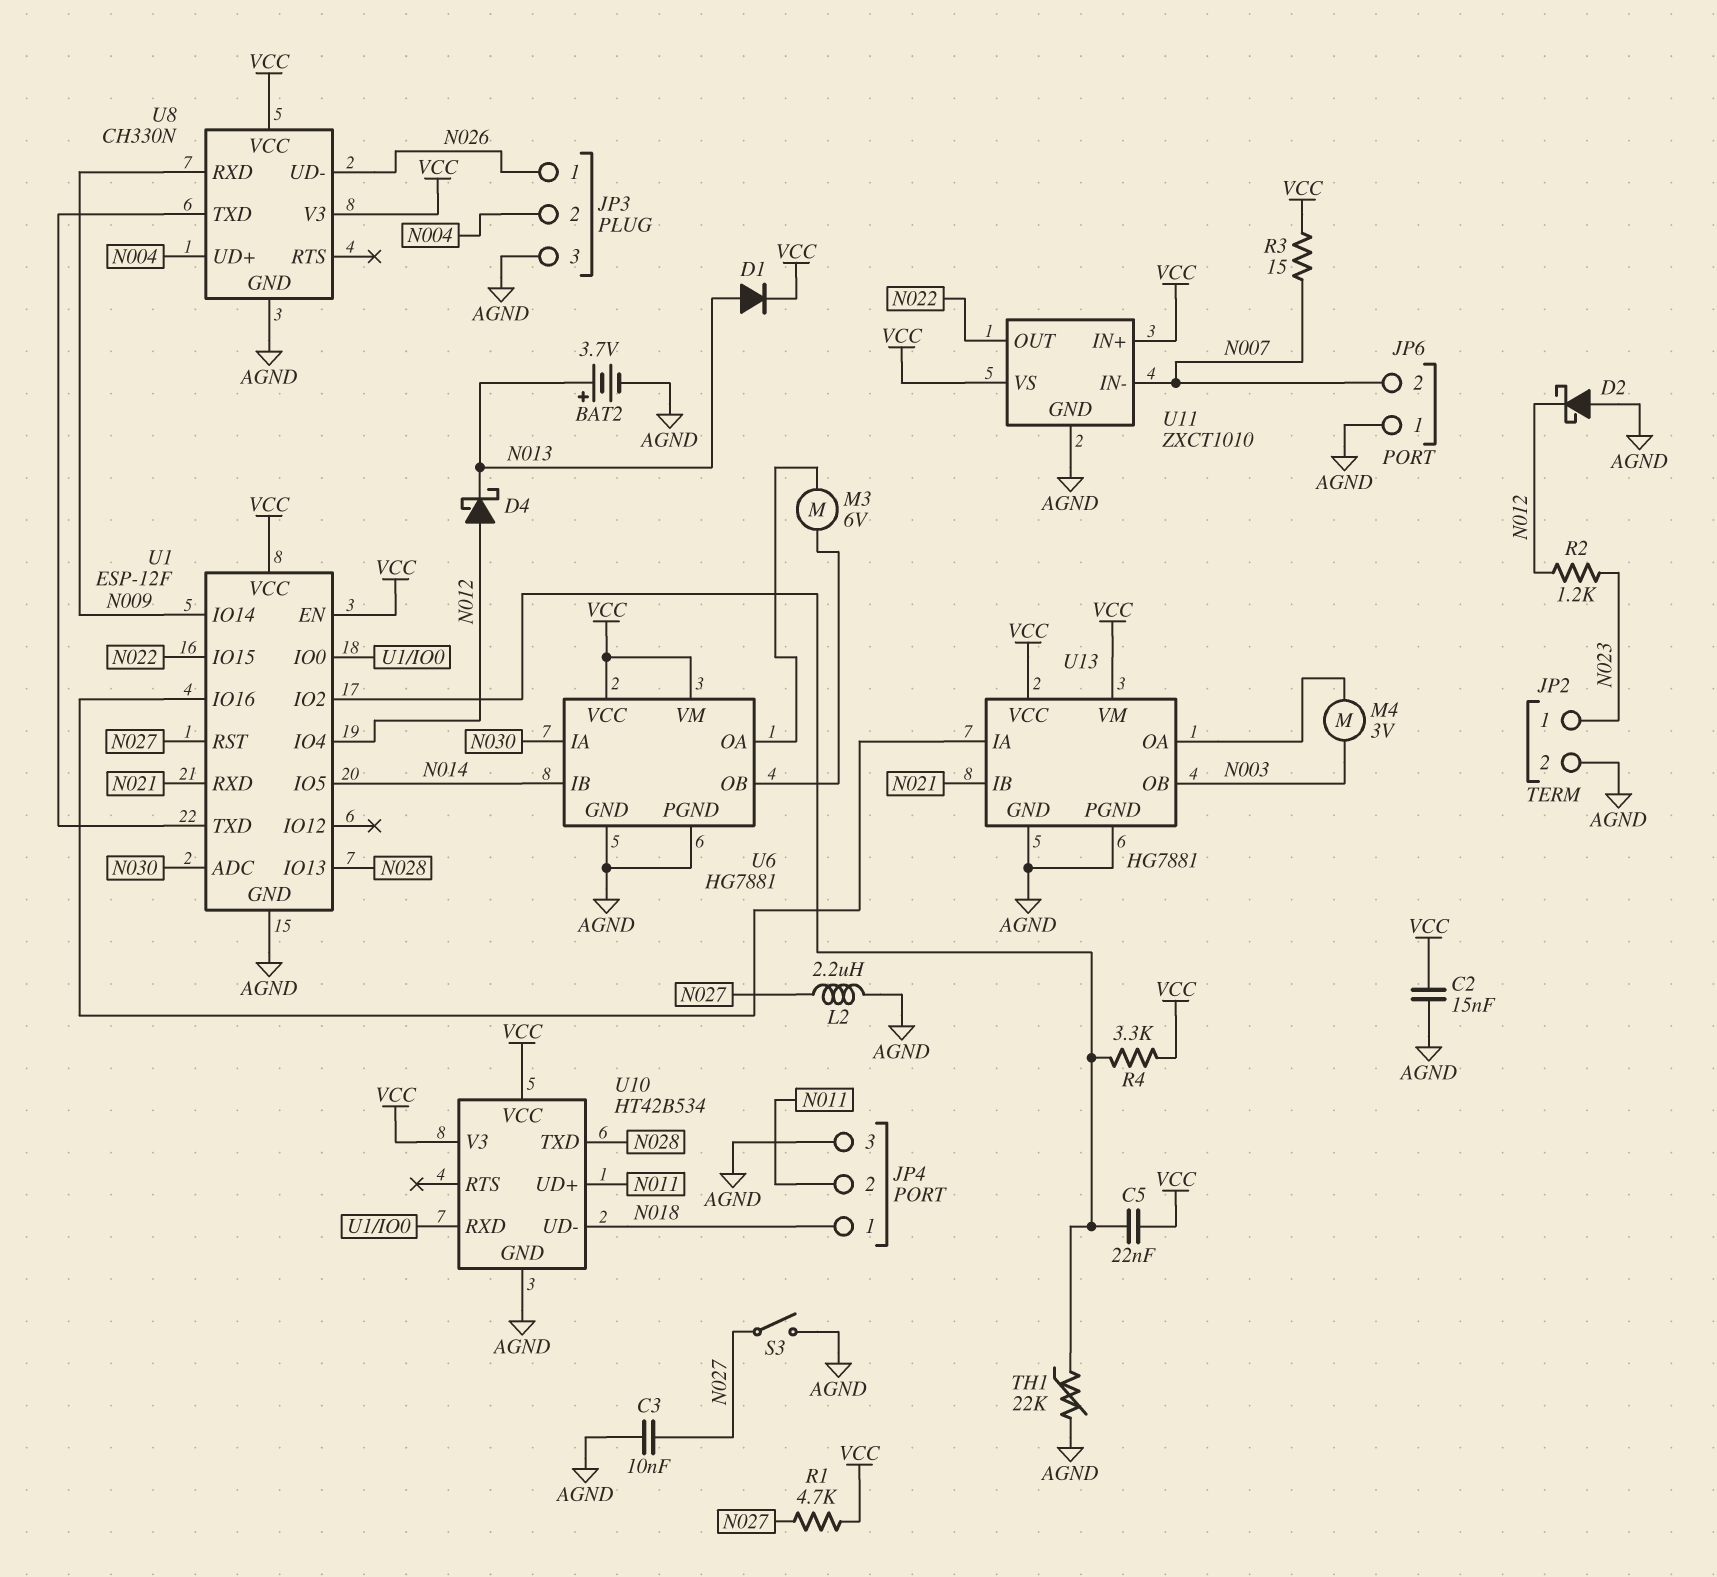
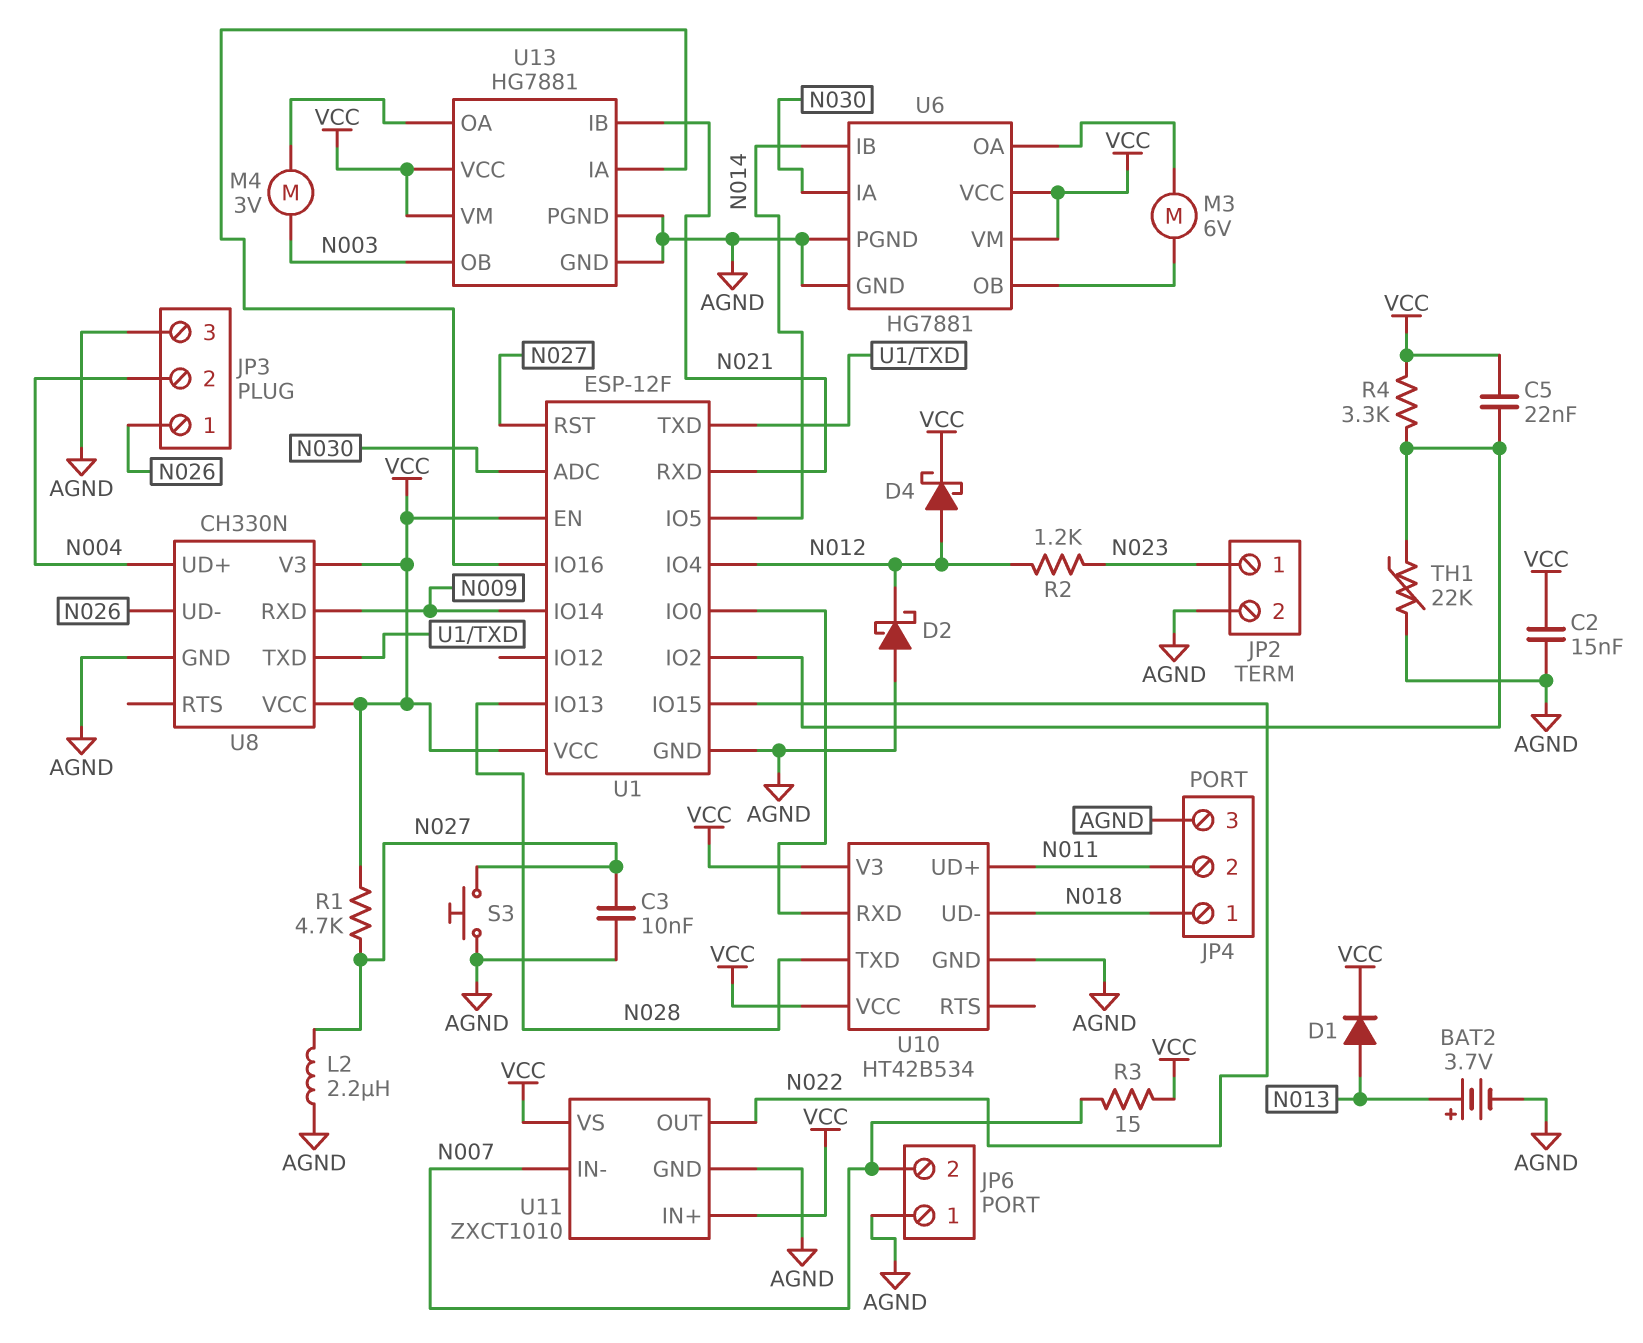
D4: schottky (A N012, K N013) -> schottky (A N012, K VCC)
S3: switch (AGND, N027) -> button (AGND, N027)

